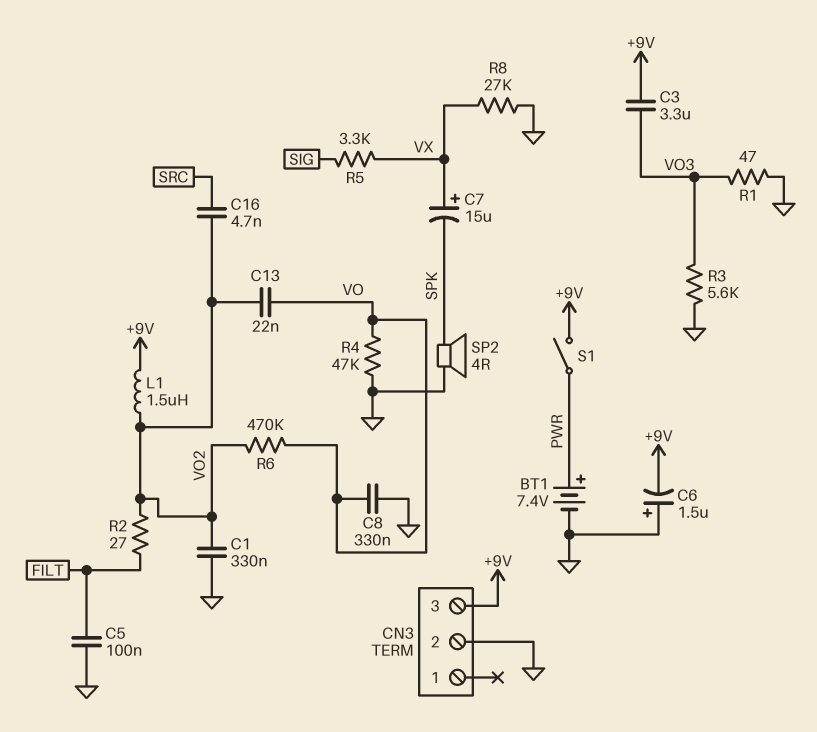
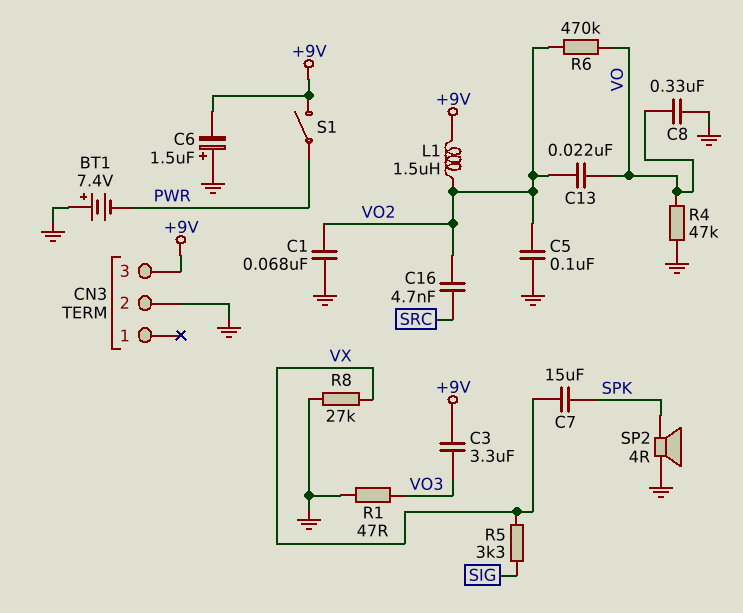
BT1: 7.4V (plus PWR, minus GND) -> 7.4V (plus GND, minus PWR)
C1: 330nF (GND, VO2) -> 68nF (GND, VO2)
C5: 100nF (FILT, GND) -> 100nF (GND, VO2)
C7: 15uF (plus VX, minus SPK) -> 15uF (SPK, VX)
R2: 27 (FILT, VO2) -> none
R3: 5.6k (GND, VO3) -> none

